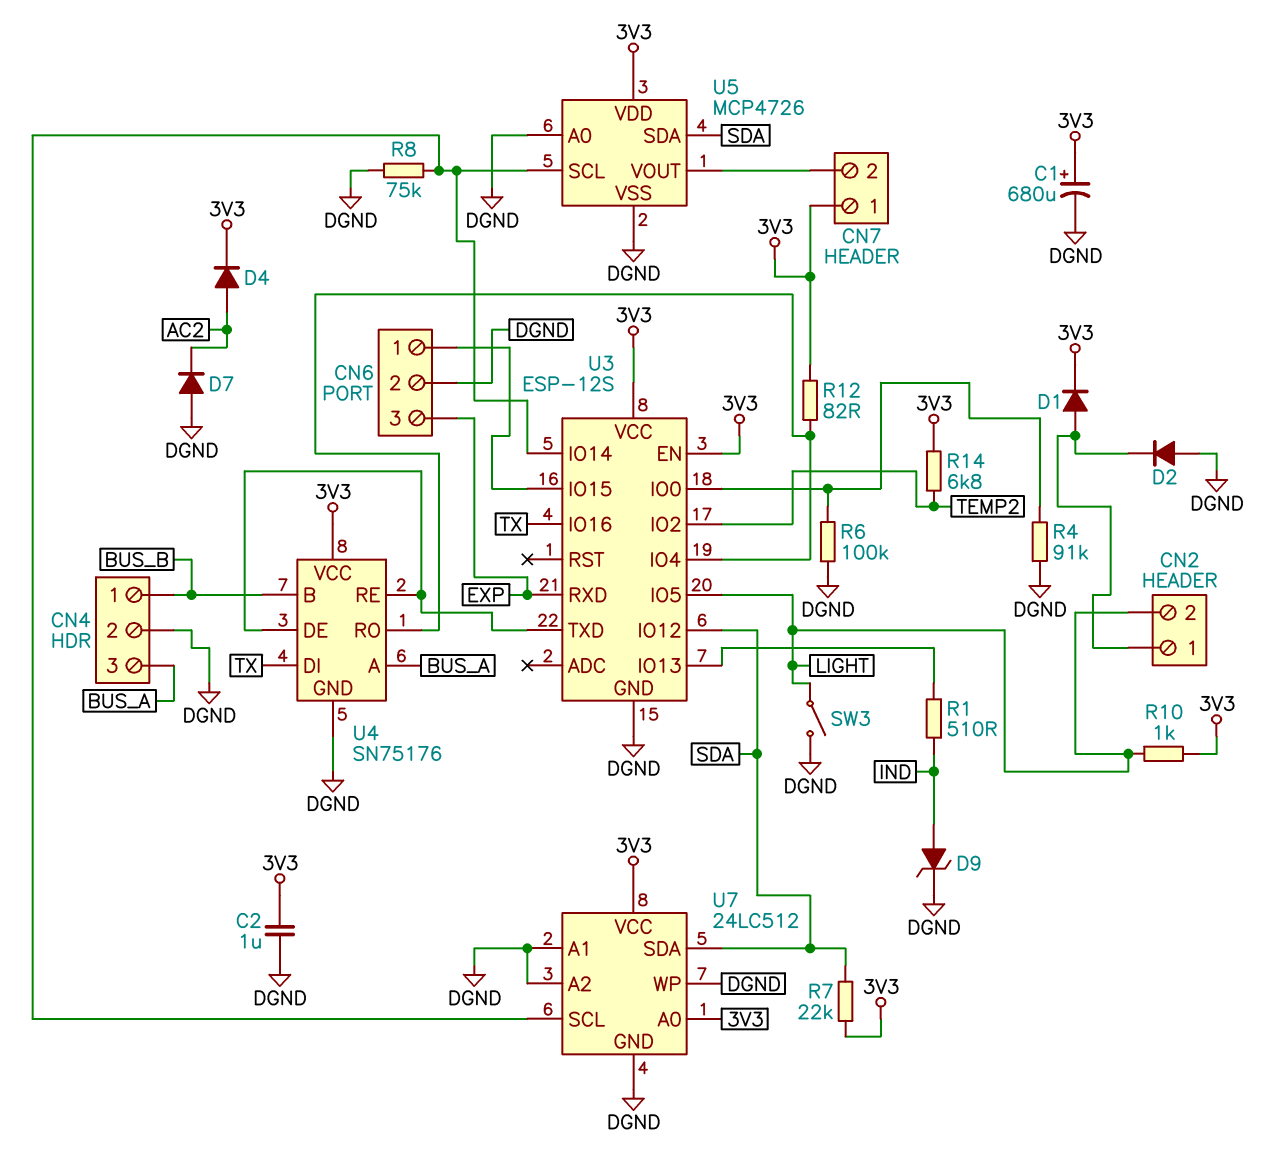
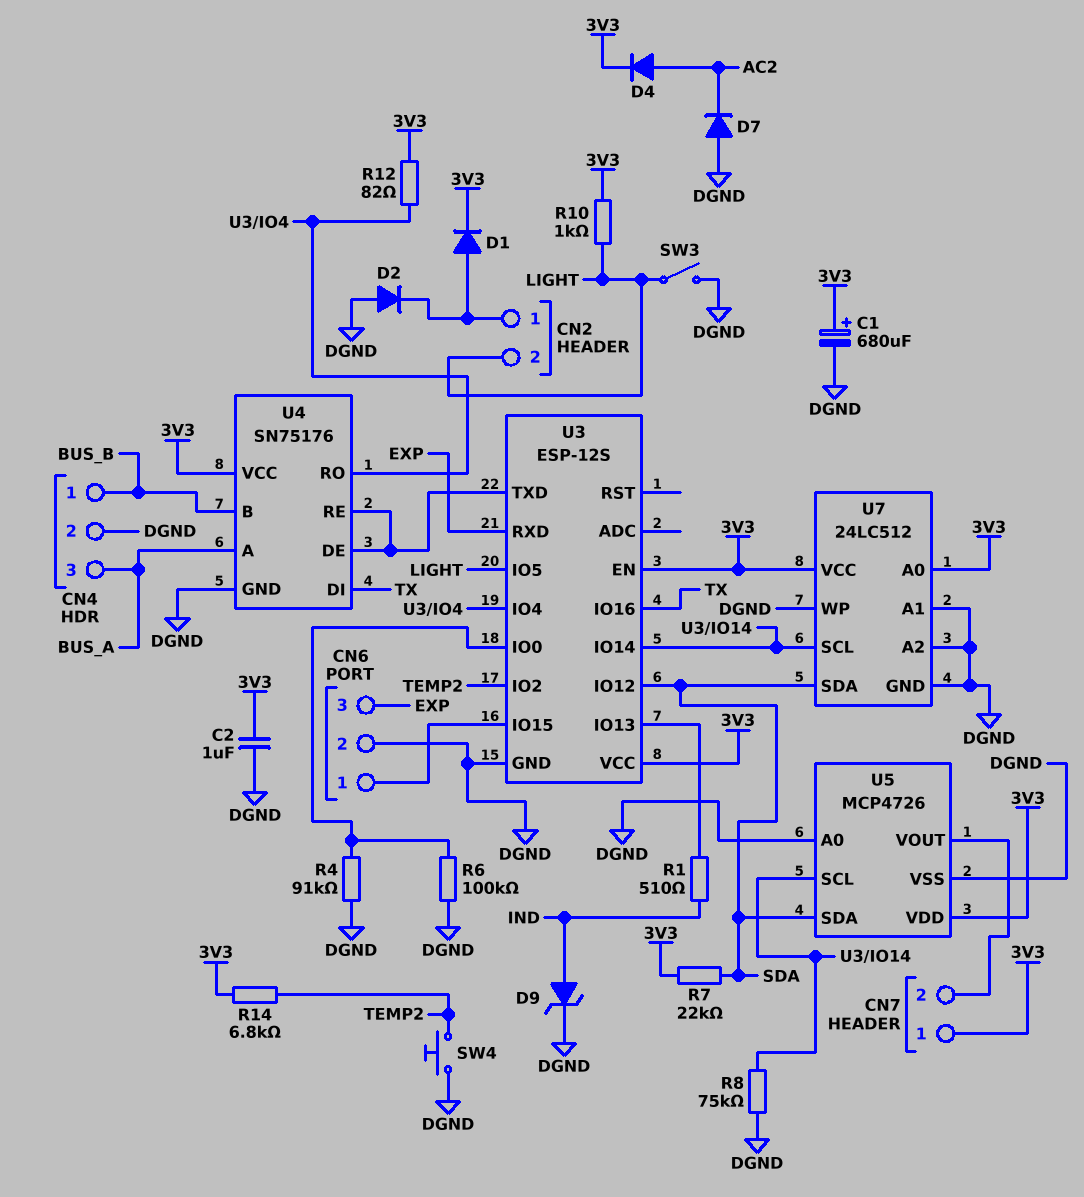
SW4: none -> button (DGND, TEMP2)

